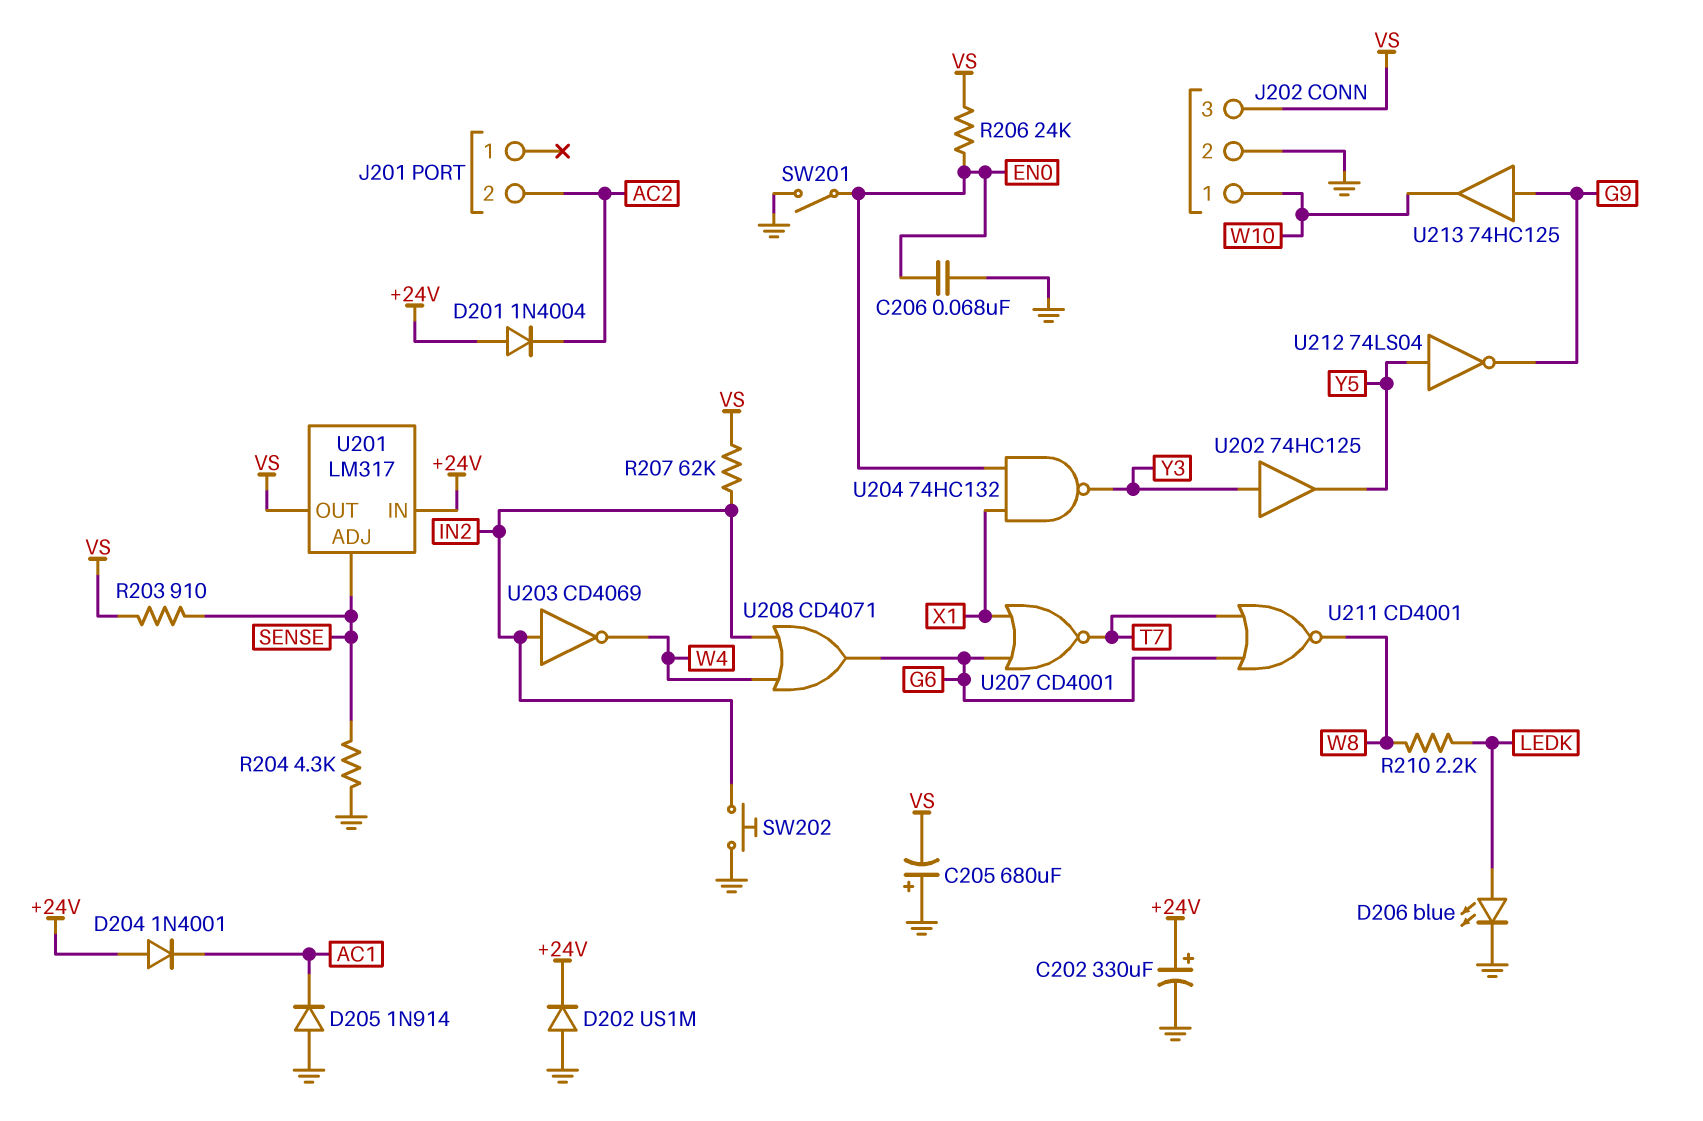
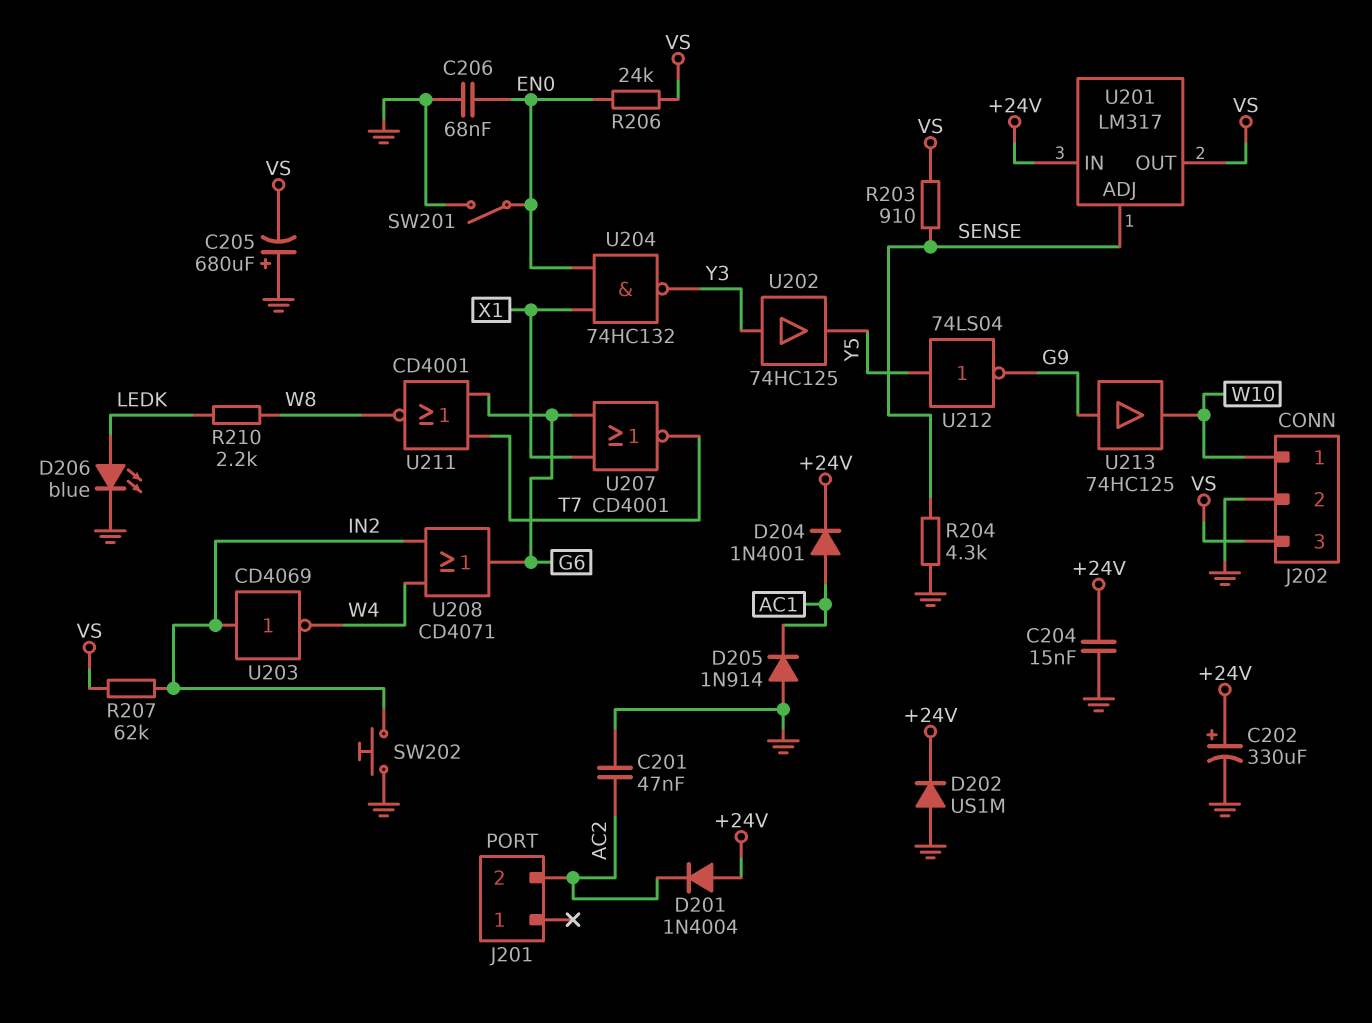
C201: none -> 47nF (AC2, GND)
C204: none -> 15nF (+24V, GND)
D204: diode 1N4001 (A +24V, K AC1) -> diode 1N4001 (A AC1, K +24V)

